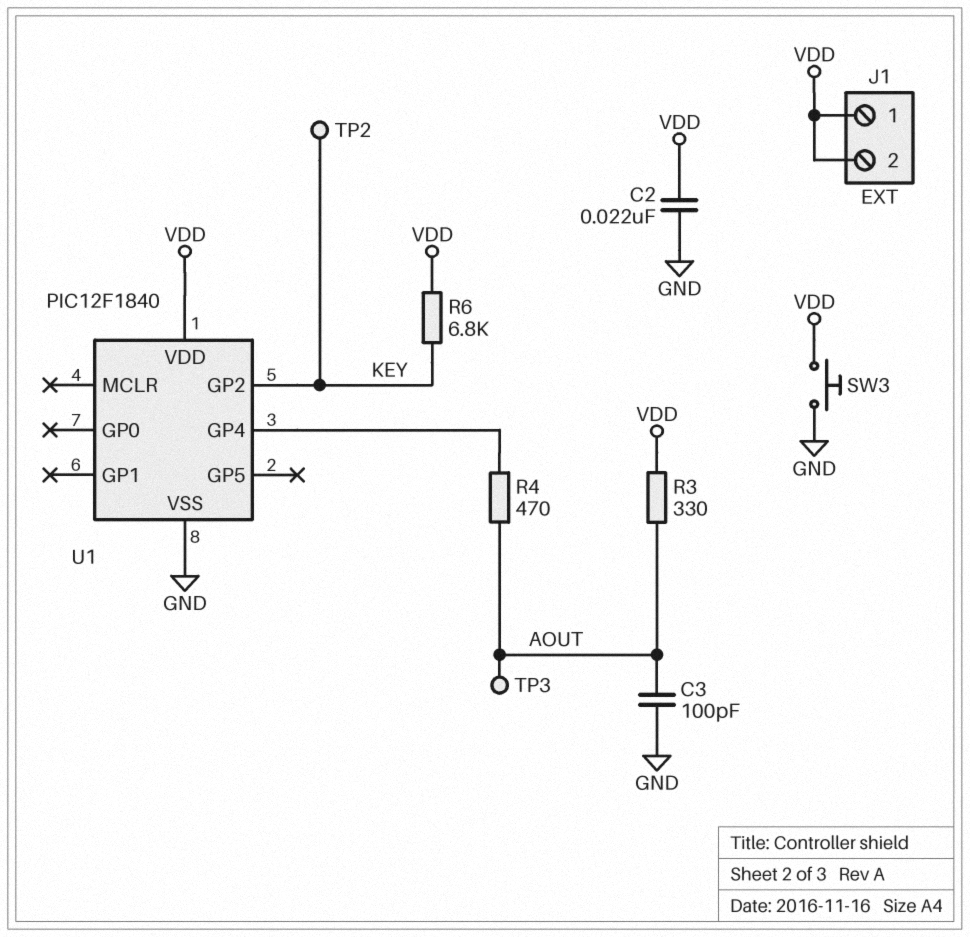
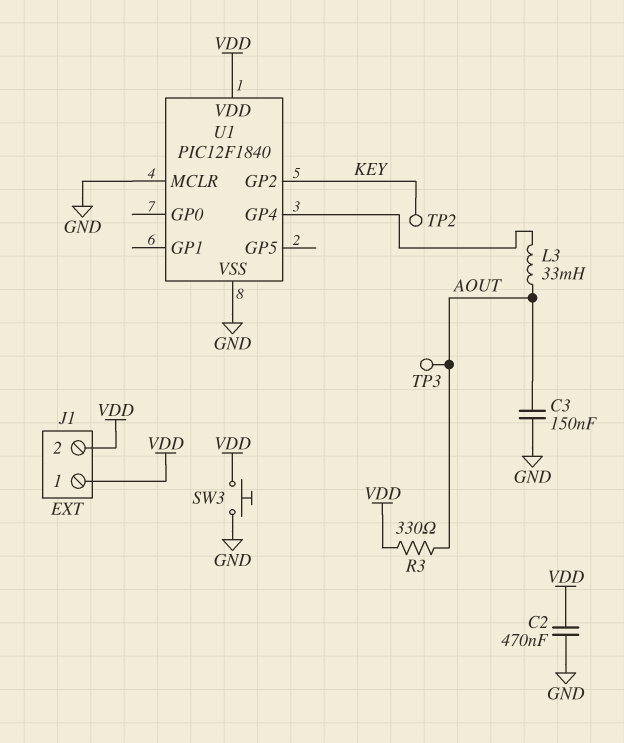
C2: 22nF (GND, VDD) -> 470nF (GND, VDD)
C3: 100pF (AOUT, GND) -> 150nF (AOUT, GND)
L3: none -> 33mH (AOUT, U1/GP4)
R4: 470 (AOUT, U1/GP4) -> none
R6: 6.8k (KEY, VDD) -> none
U1 pin MCLR: none -> GND

